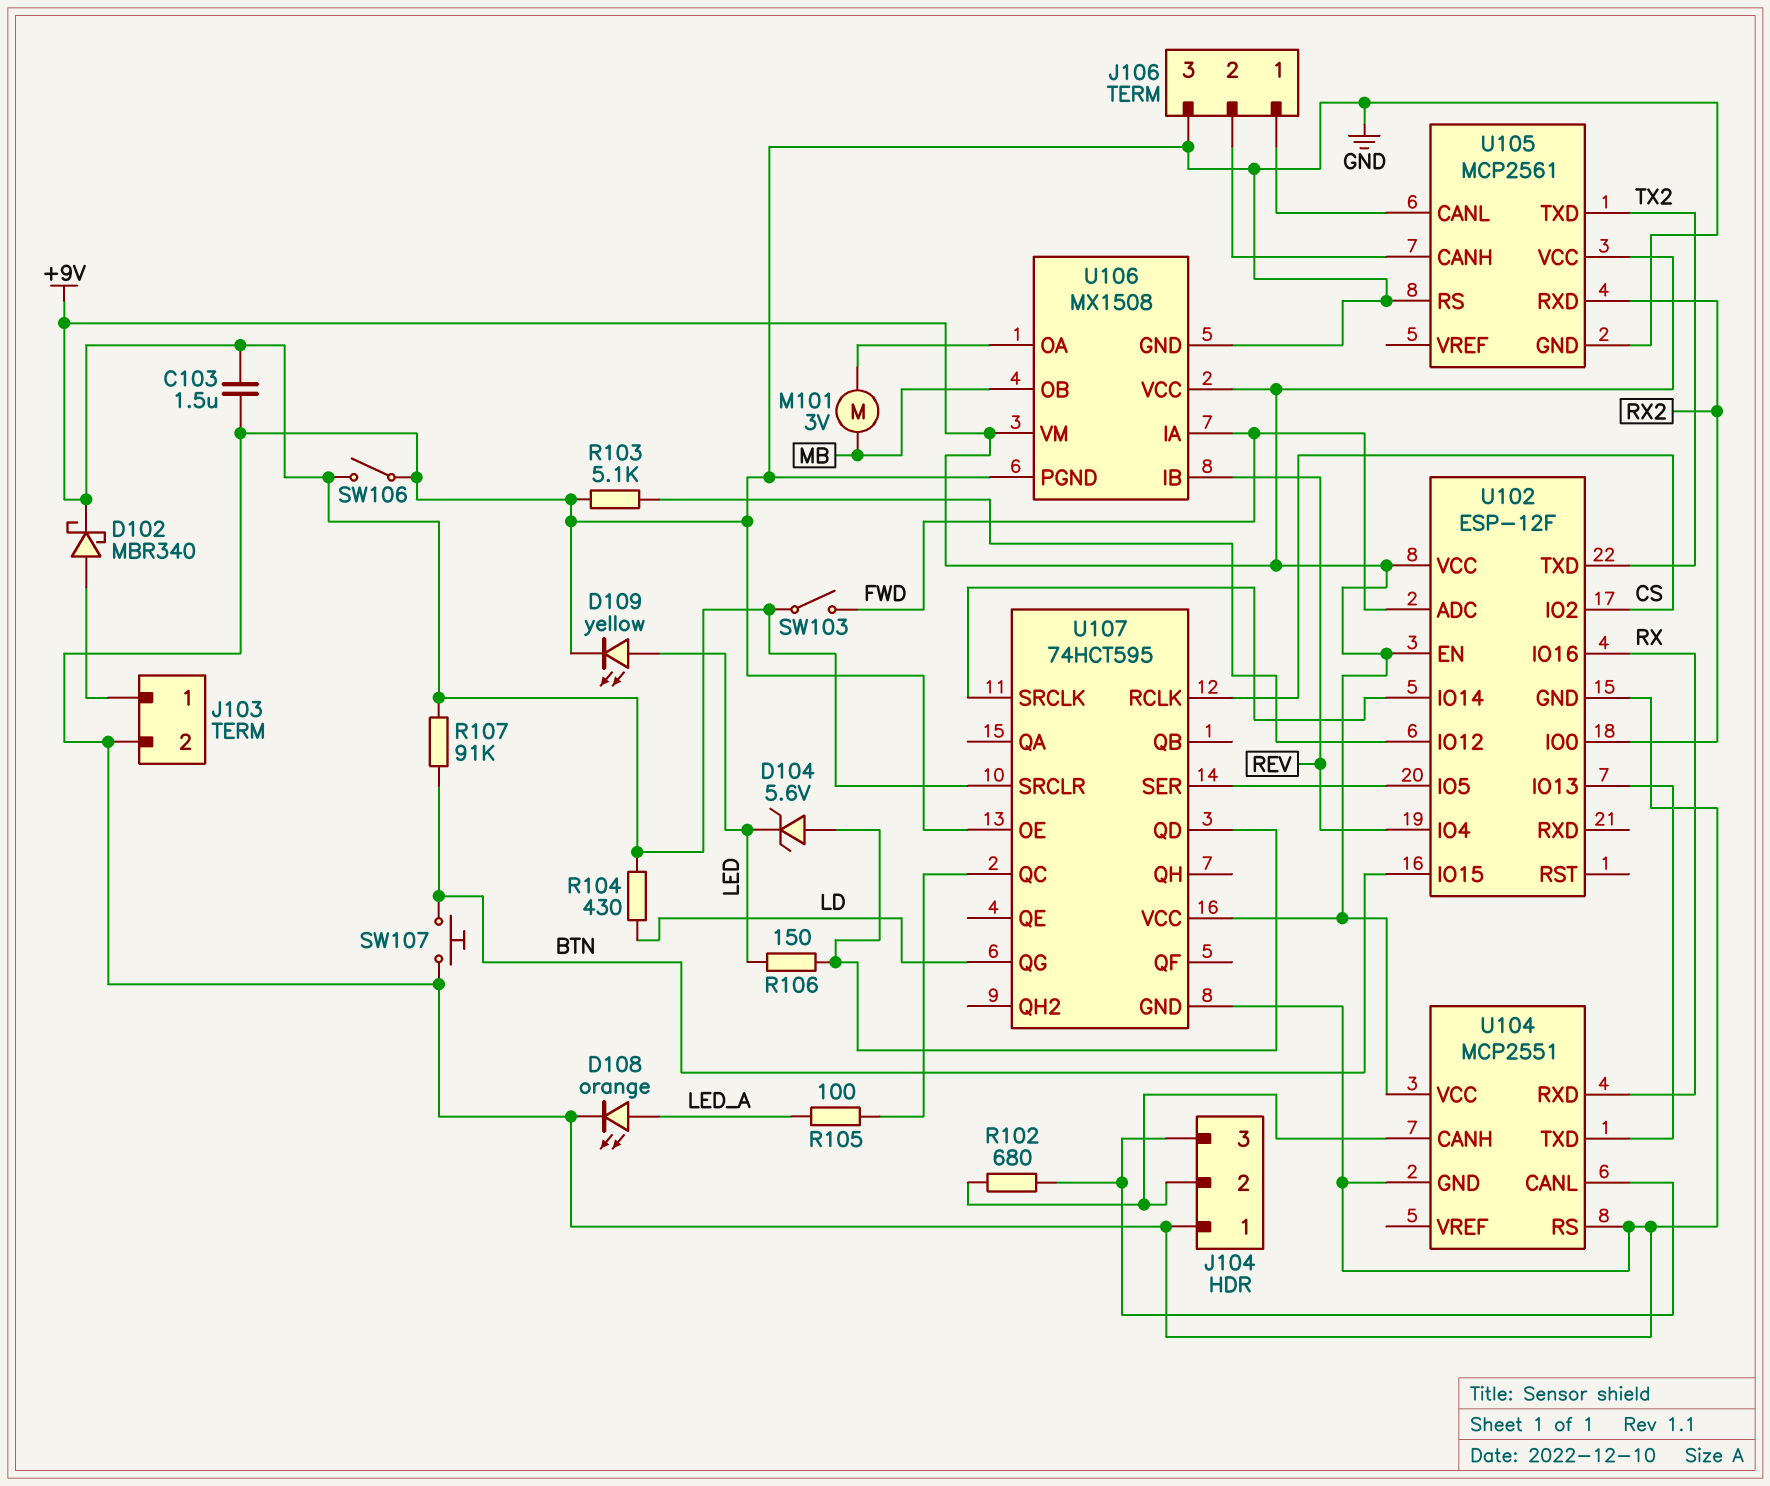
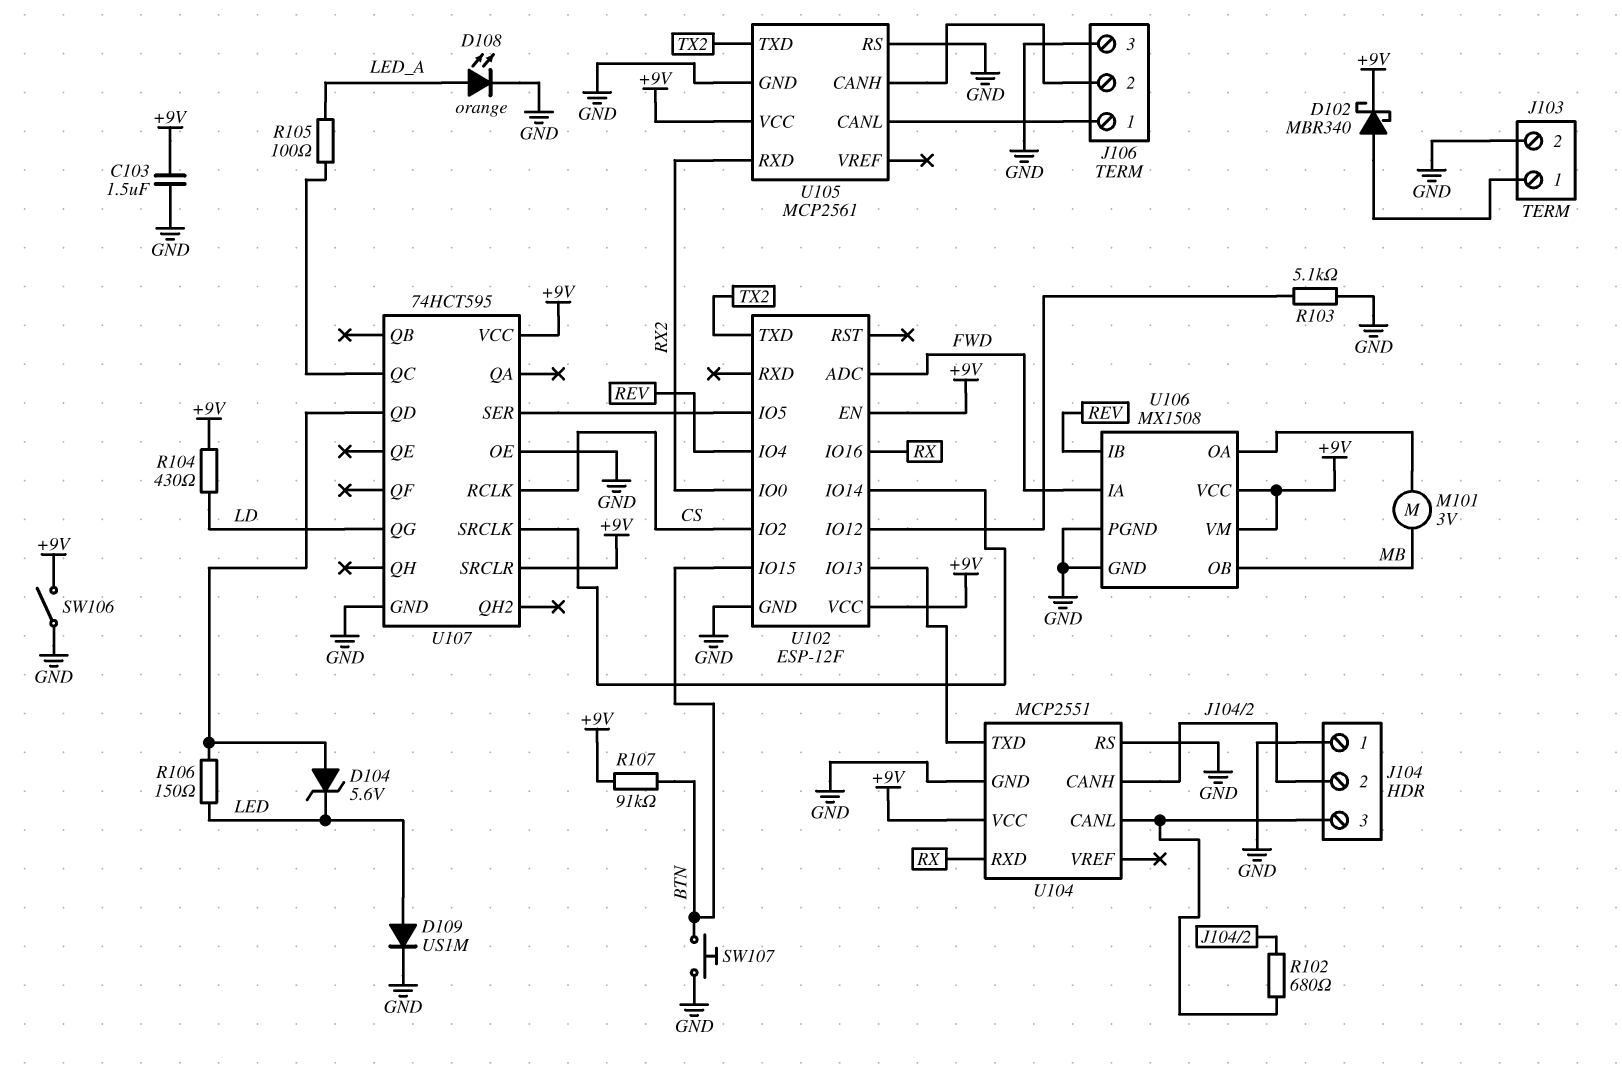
D109: LED yellow (A LED, K GND) -> diode US1M (A LED, K GND)
SW103: switch (+9V, FWD) -> none

